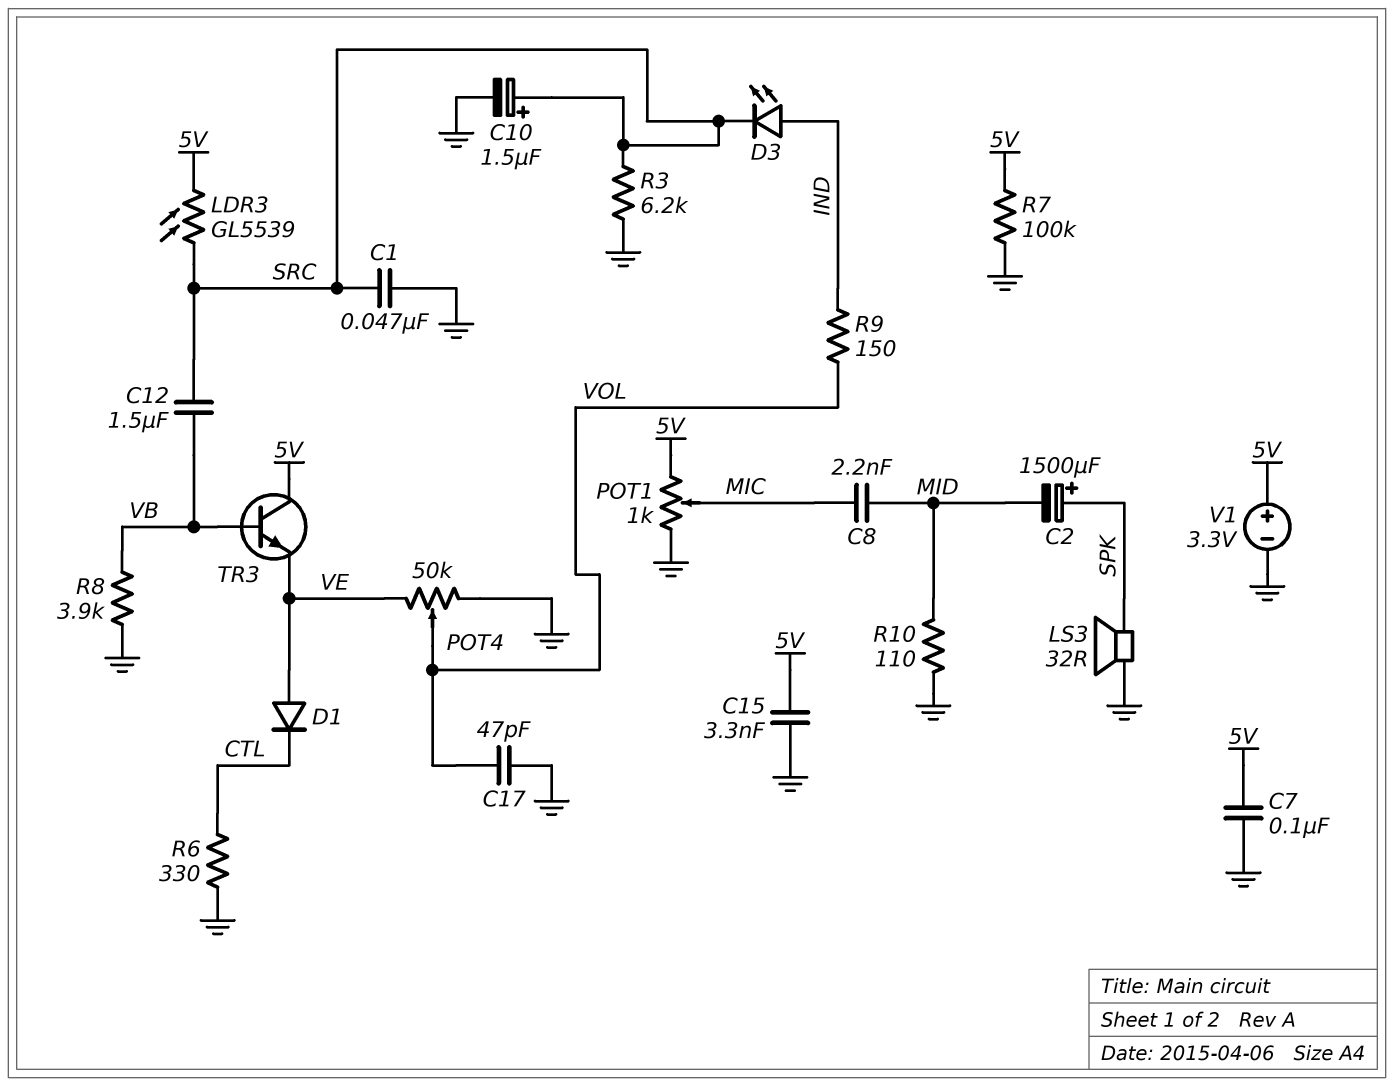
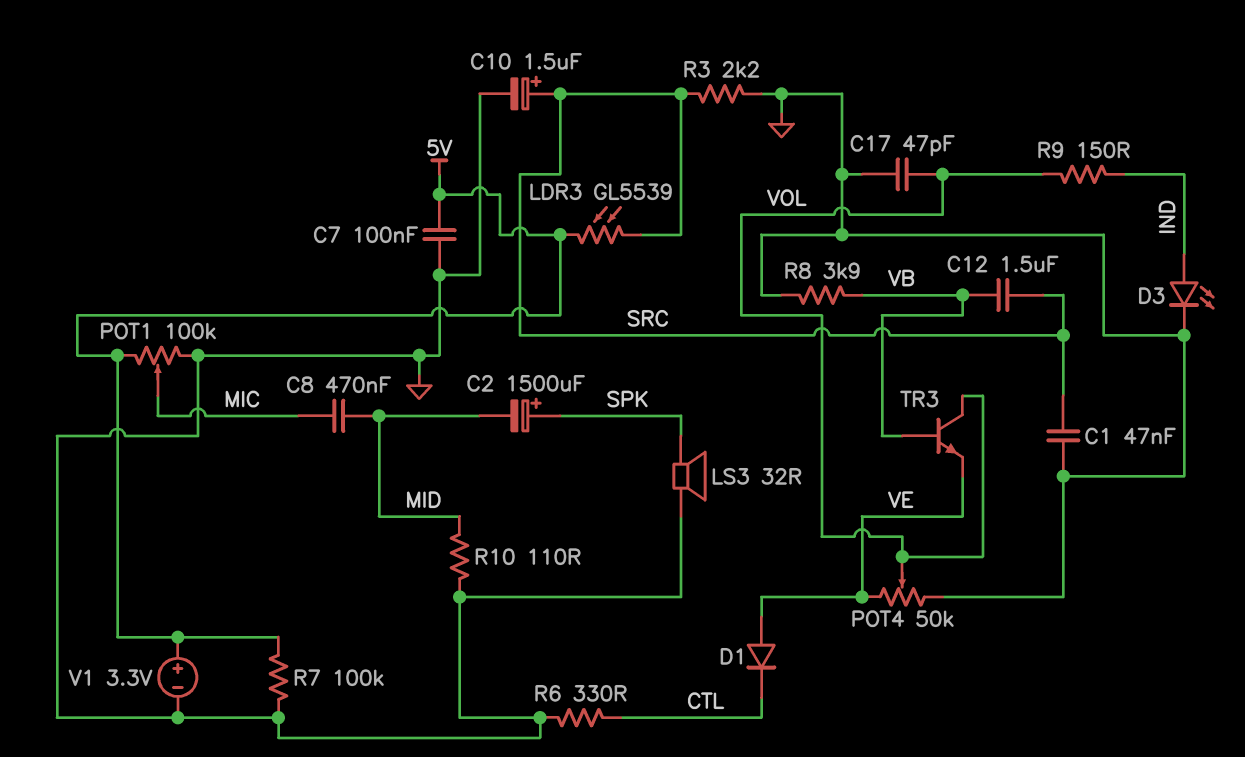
C8: 2.2nF (MIC, MID) -> 470nF (MIC, MID)
C15: 3.3nF (5V, GND) -> none
D3: LED (A IND, K SRC) -> LED (A IND, K GND)
POT1: 1k (5V, GND, wiper MIC) -> 100k (5V, GND, wiper MIC)
R3: 6.2k (GND, SRC) -> 2.2k (GND, SRC)
TR3: NPN (B VB, C 5V, E VE) -> NPN (B VB, C VOL, E VE)

